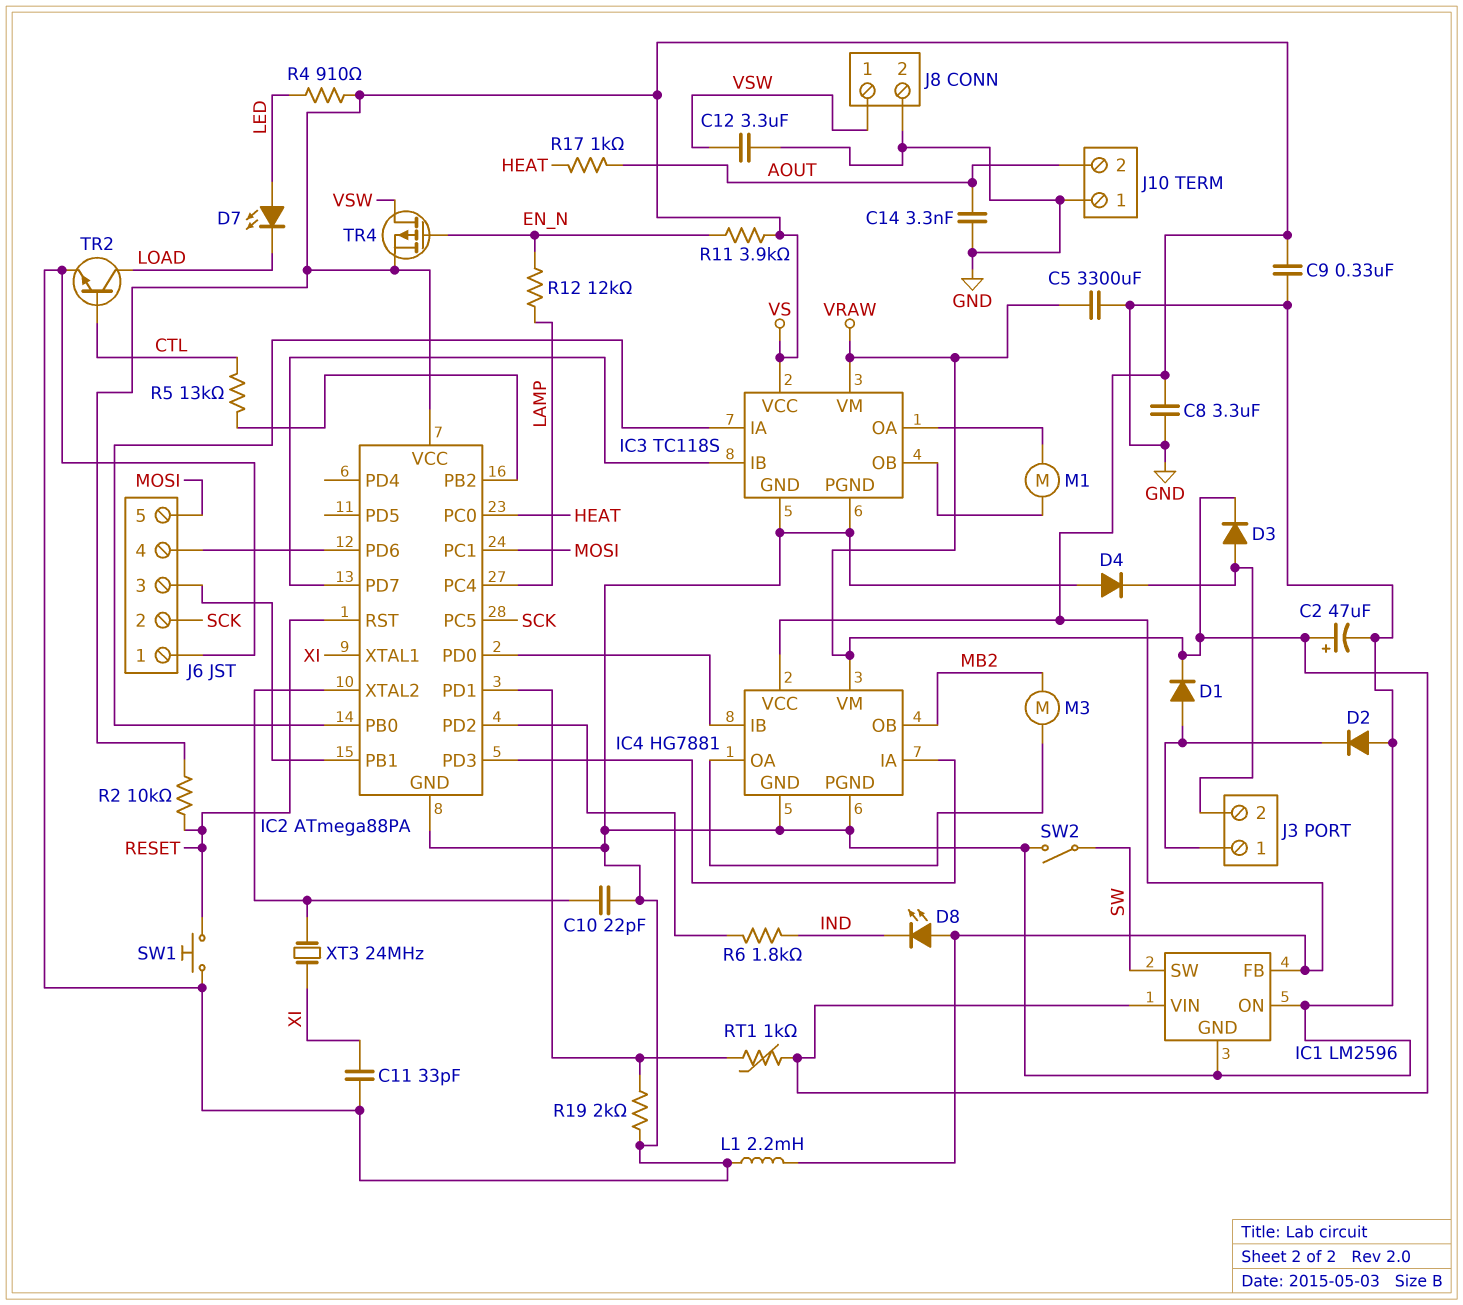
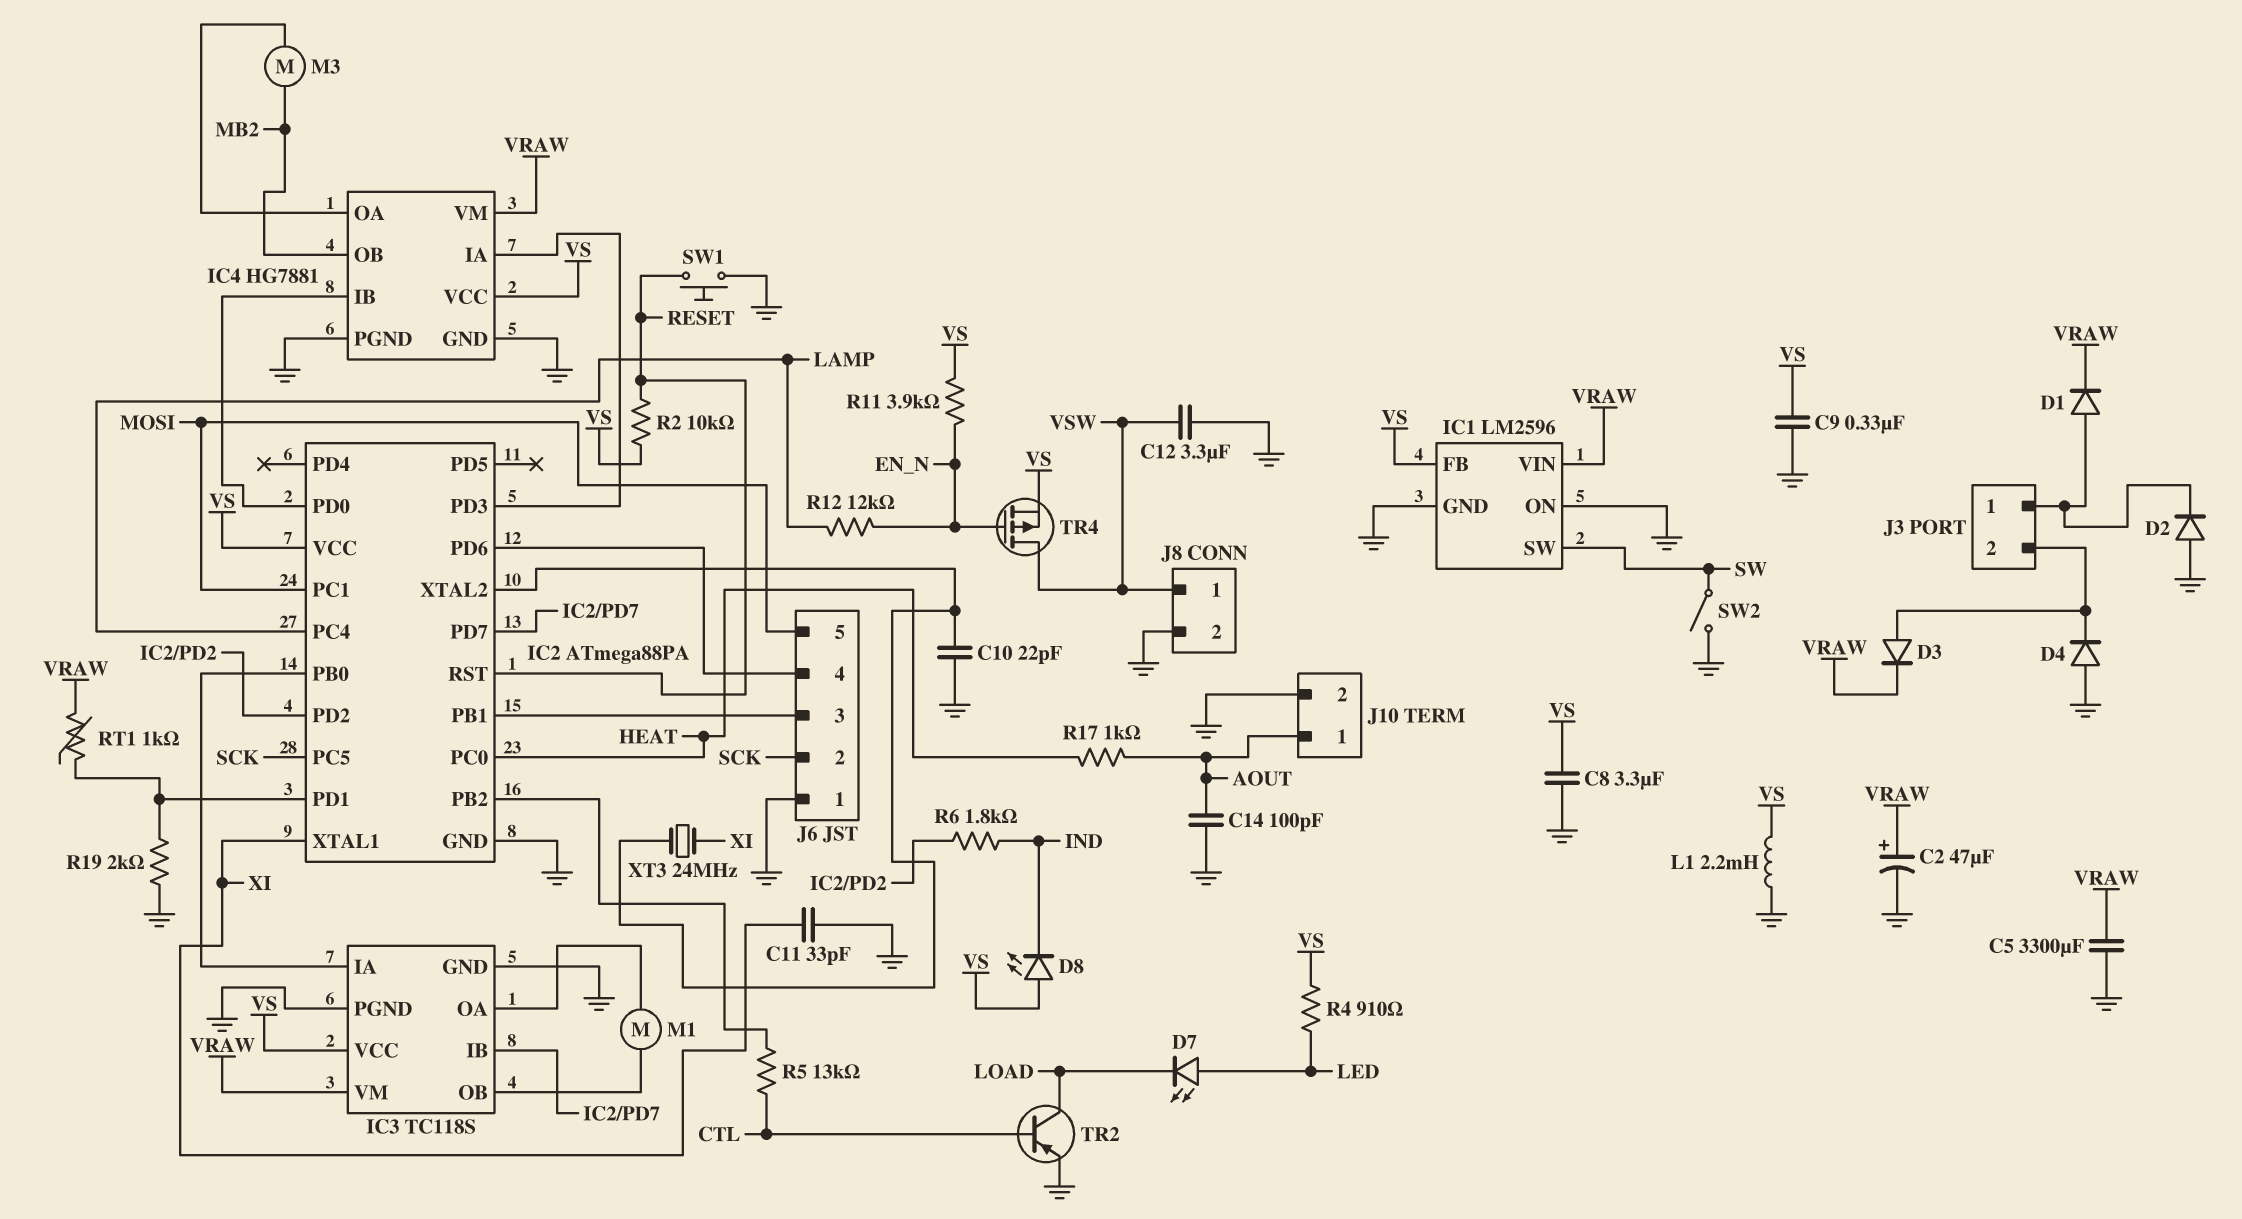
C14: 3.3nF (AOUT, GND) -> 100pF (AOUT, GND)
J10 pin 1: GND -> AOUT
J10 pin 2: AOUT -> GND
TR2: NPN (B CTL, C LOAD, E GND) -> PNP (B CTL, C LOAD, E GND)

